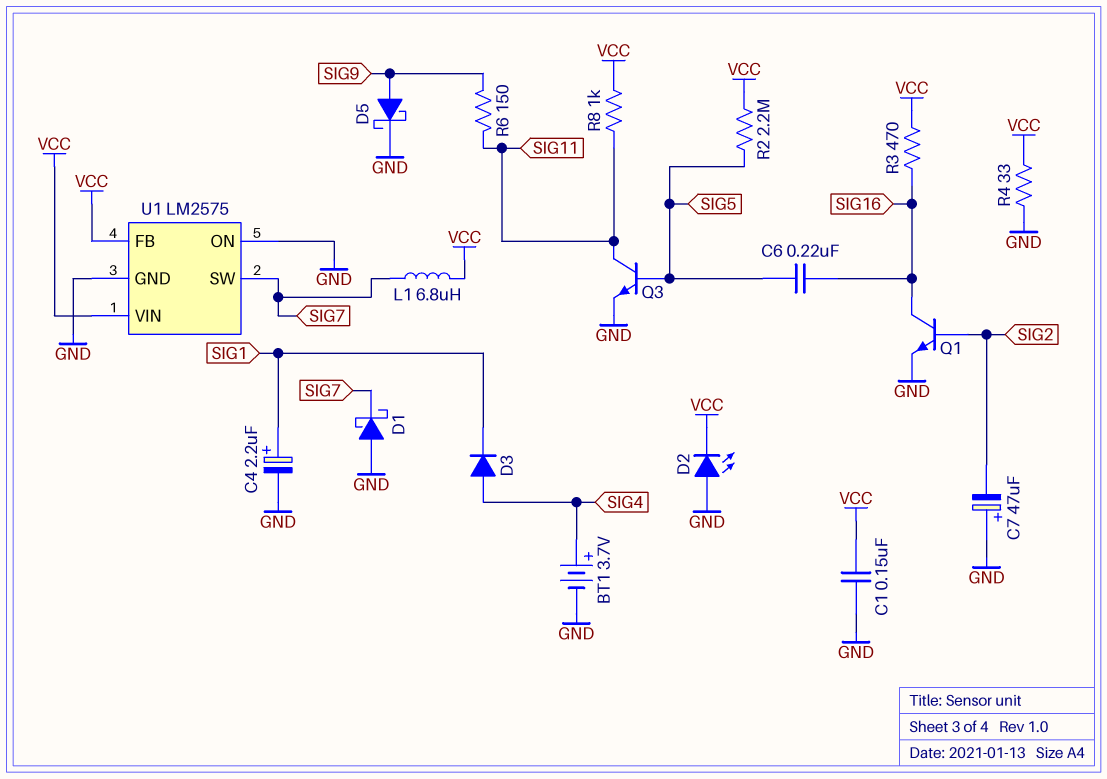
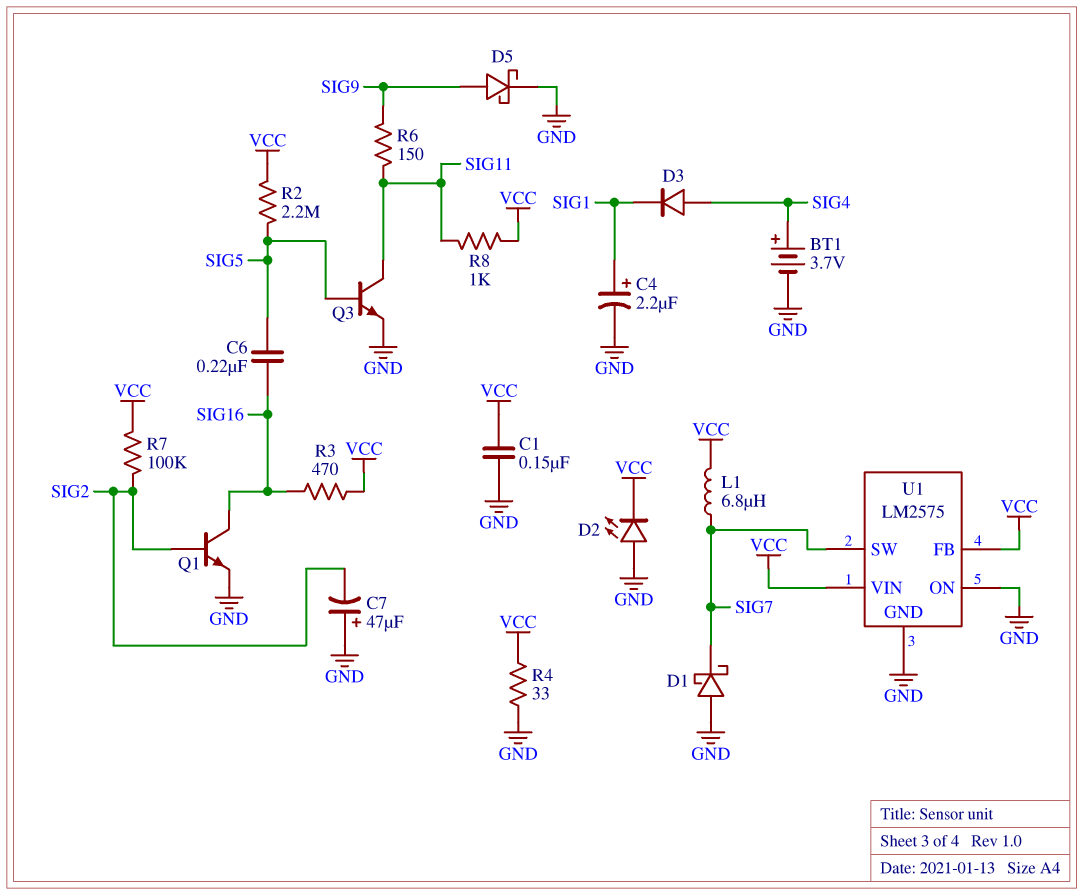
R7: none -> 100k (SIG2, VCC)

